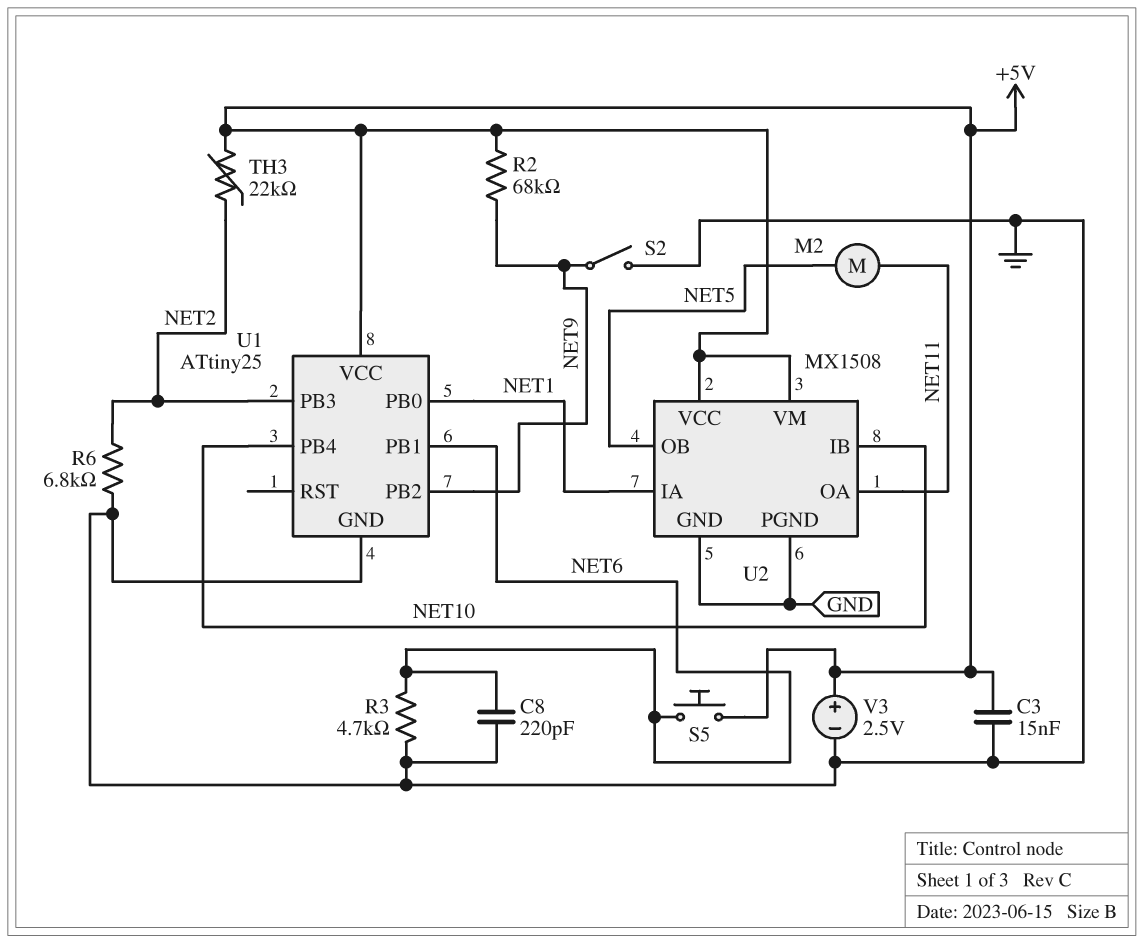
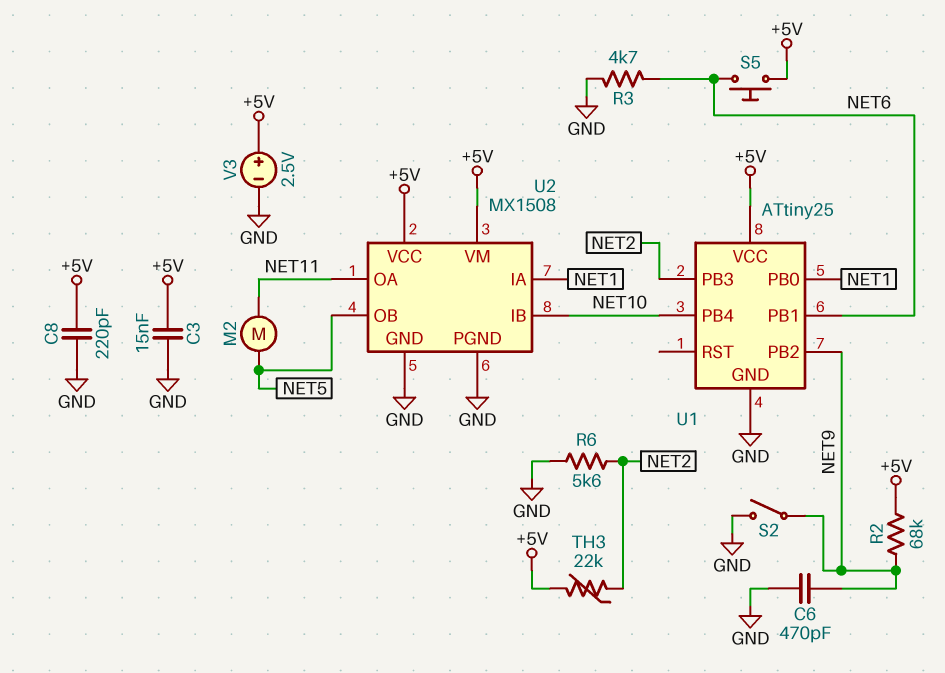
C6: none -> 470pF (GND, NET9)
C8: 220pF (GND, NET6) -> 220pF (+5V, GND)
R6: 6.8k (GND, NET2) -> 5.6k (GND, NET2)

